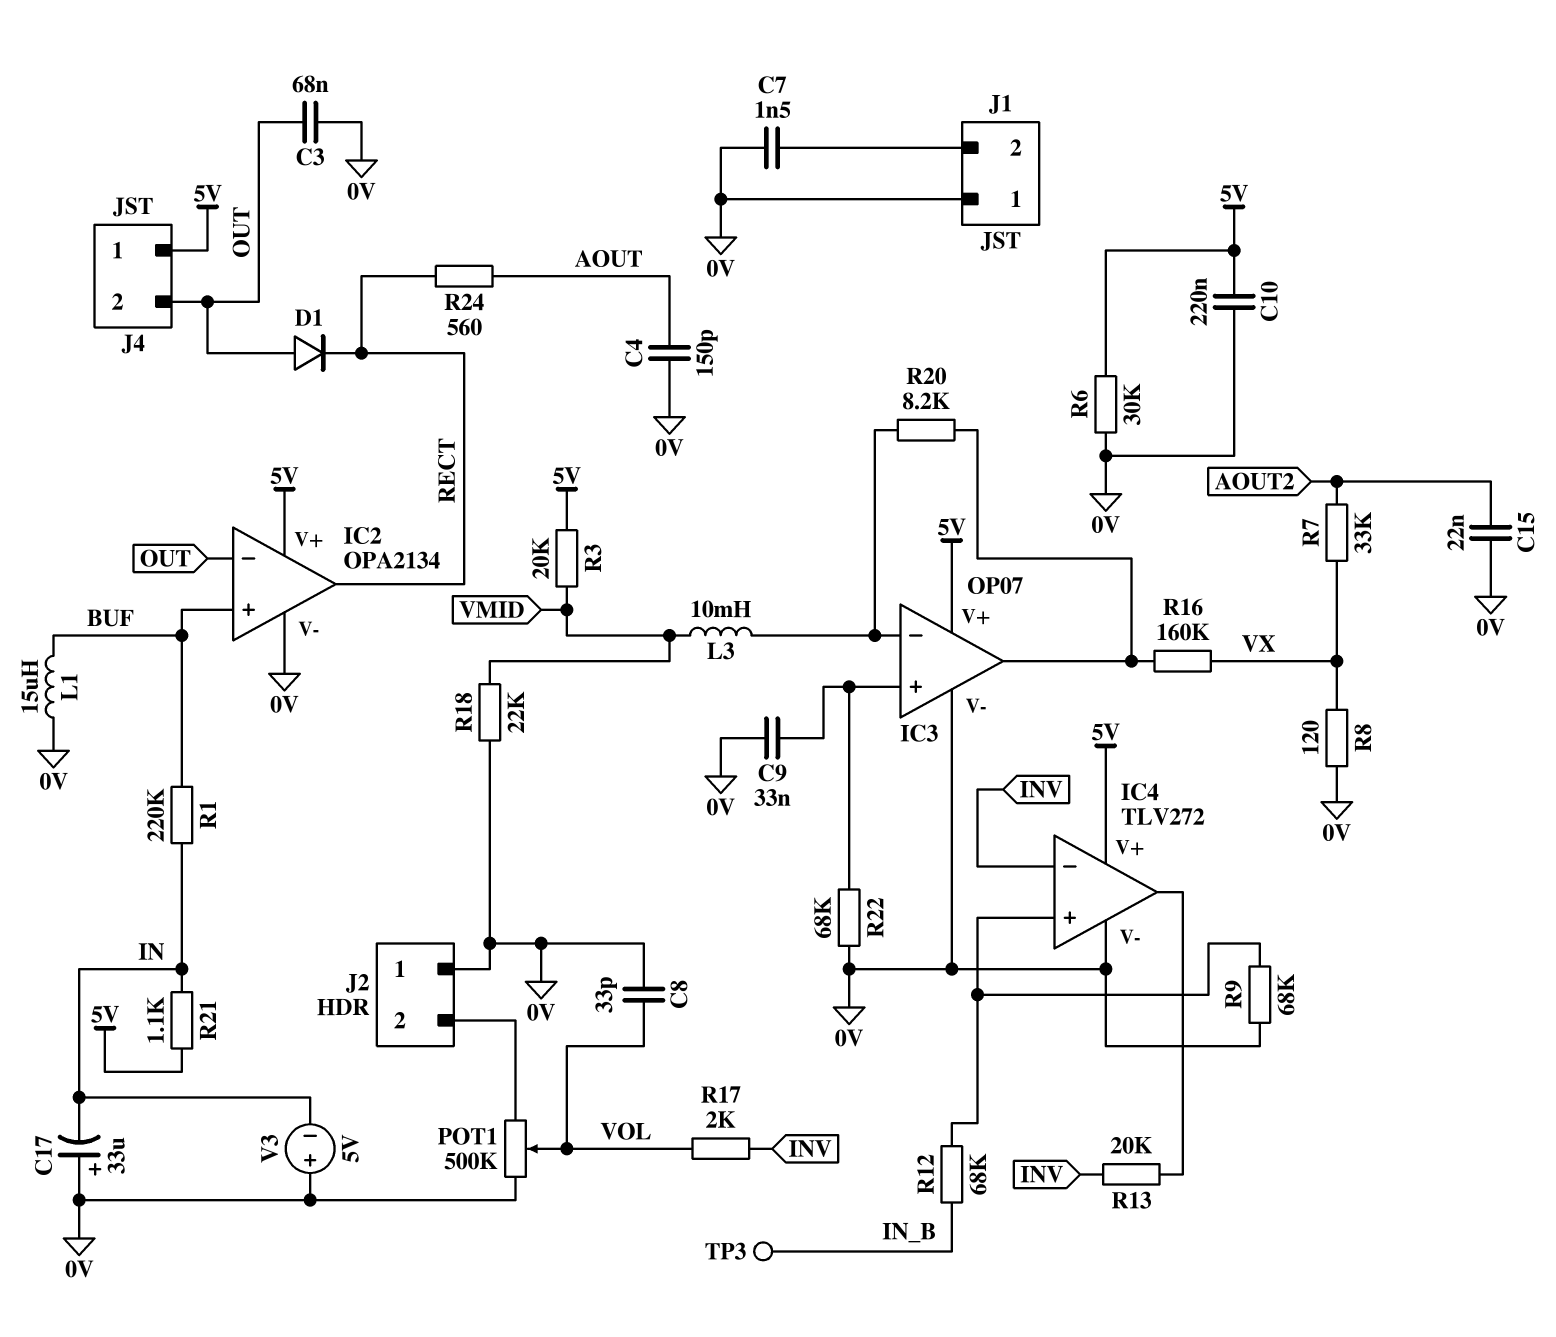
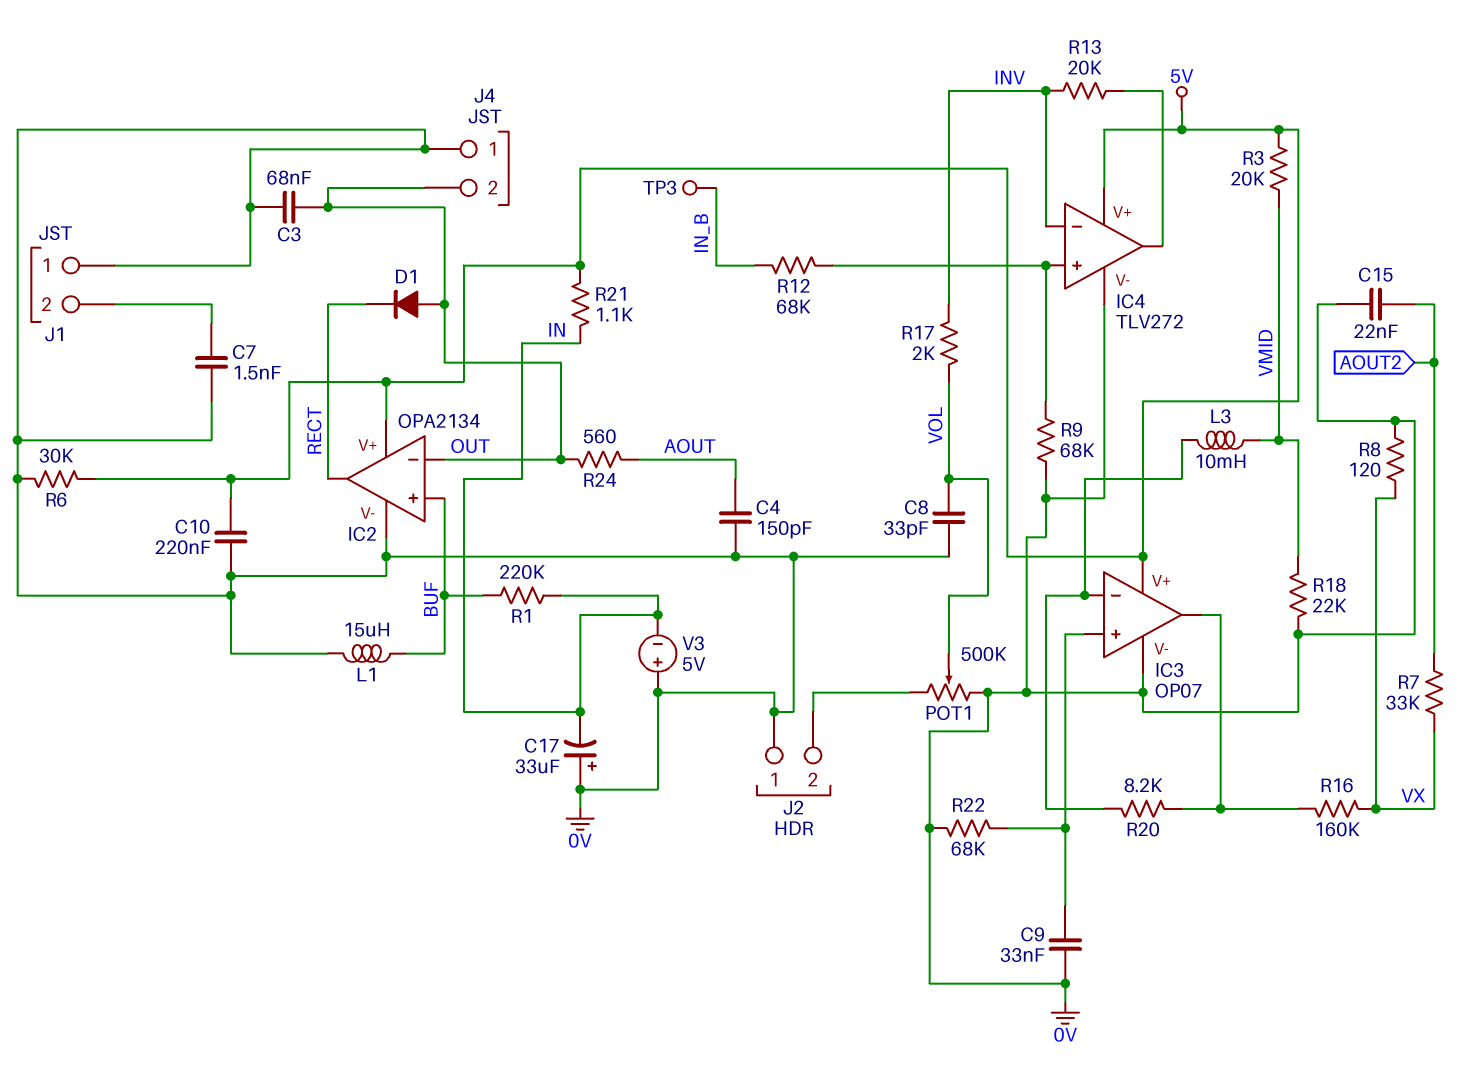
J4 pin 1: 5V -> 0V
R24: 560 (AOUT, RECT) -> 560 (AOUT, OUT)

